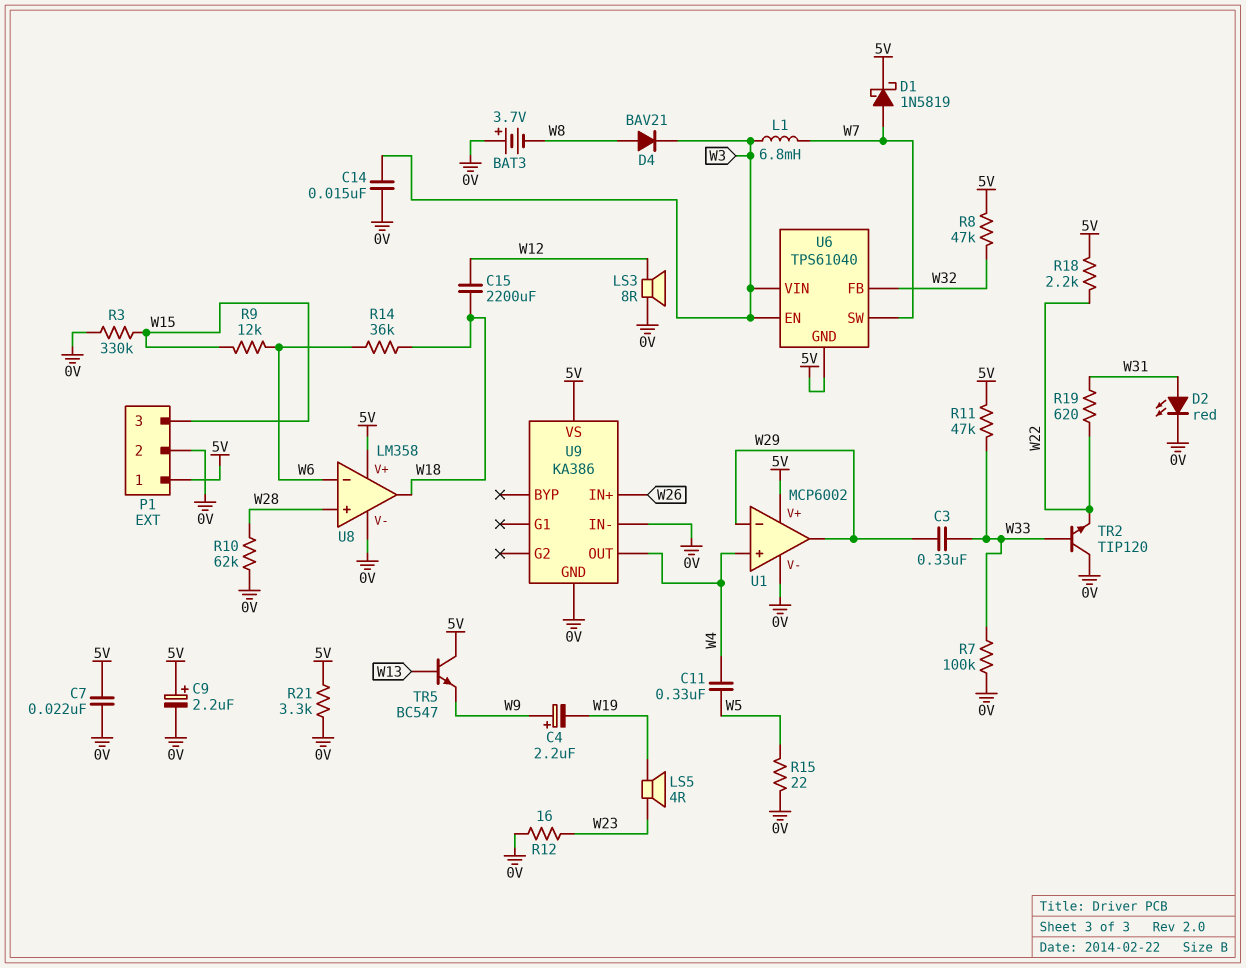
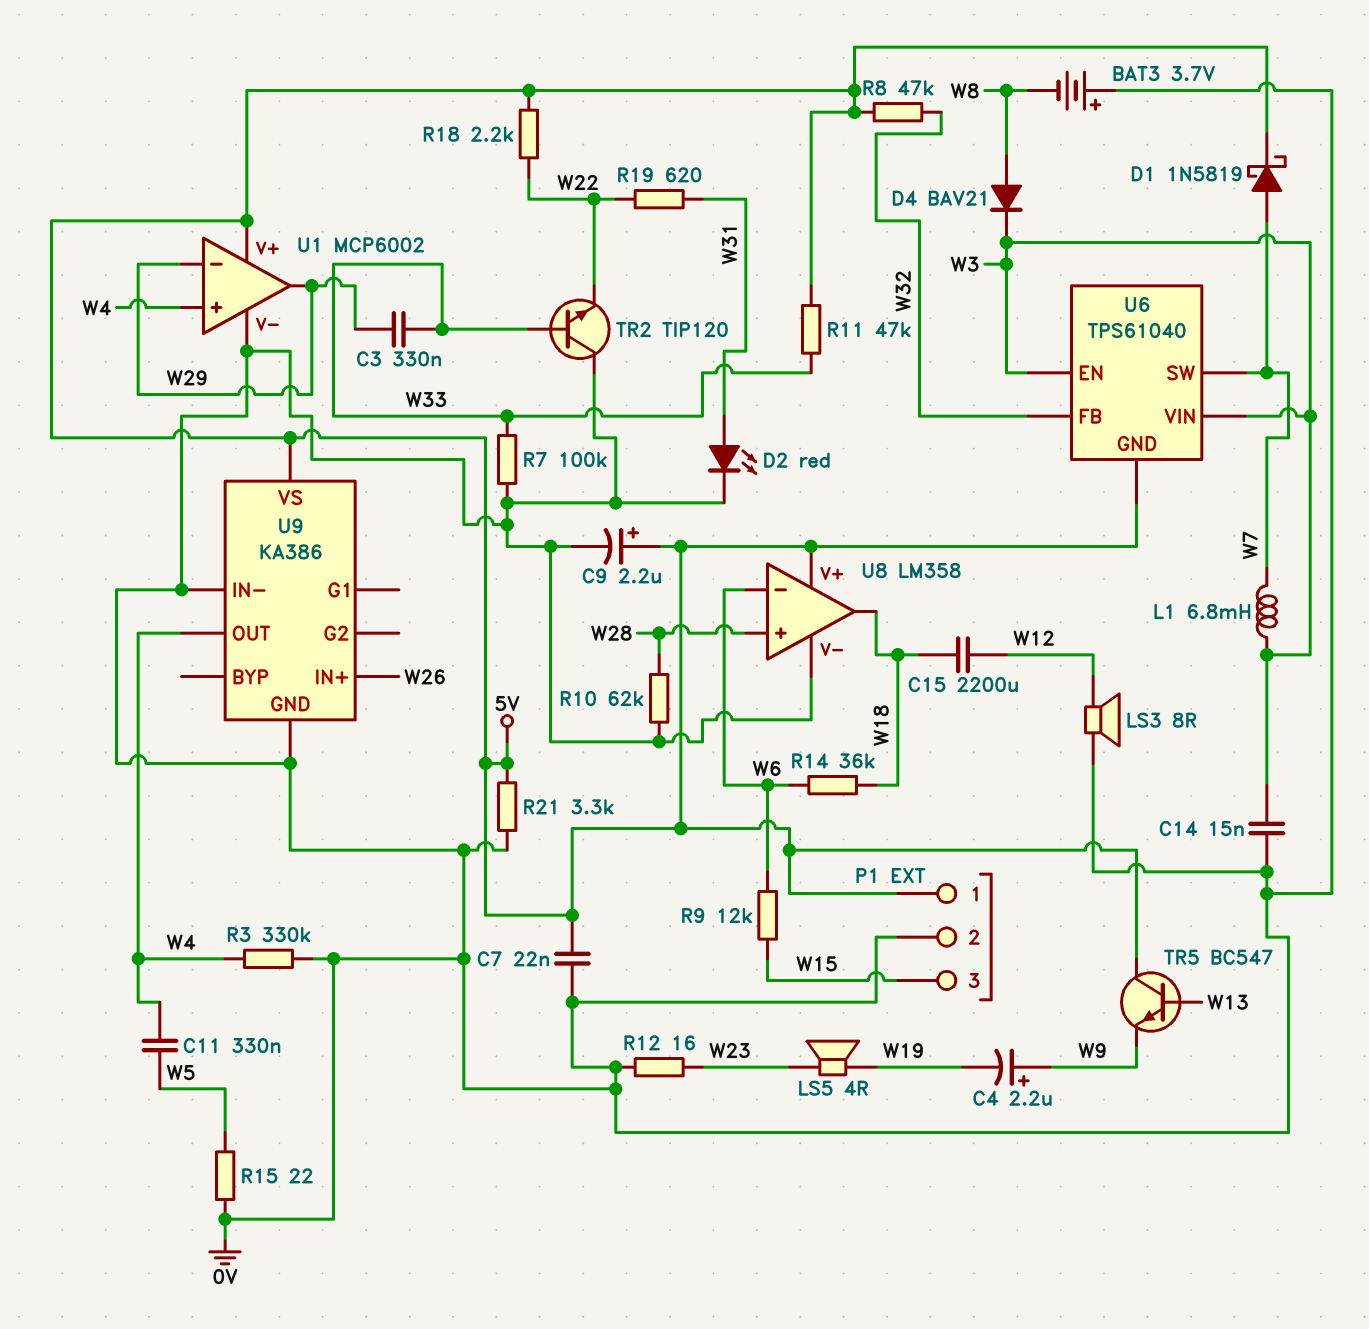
R3: 330k (0V, W15) -> 330k (0V, W4)

